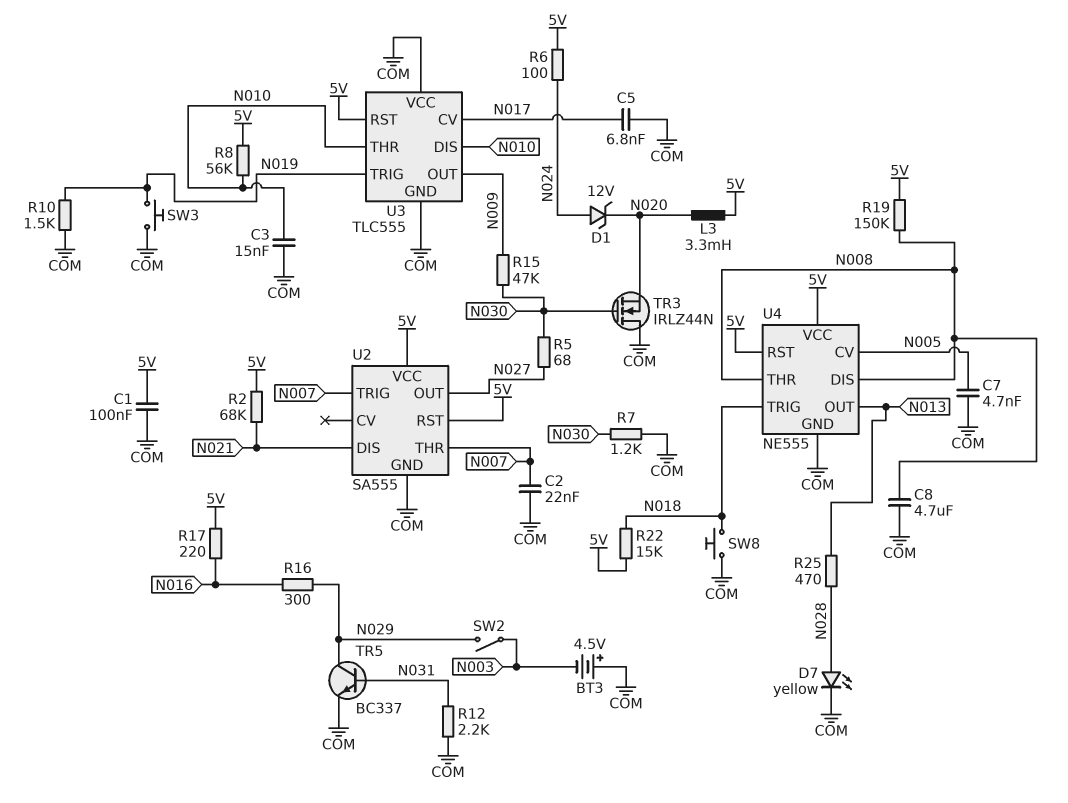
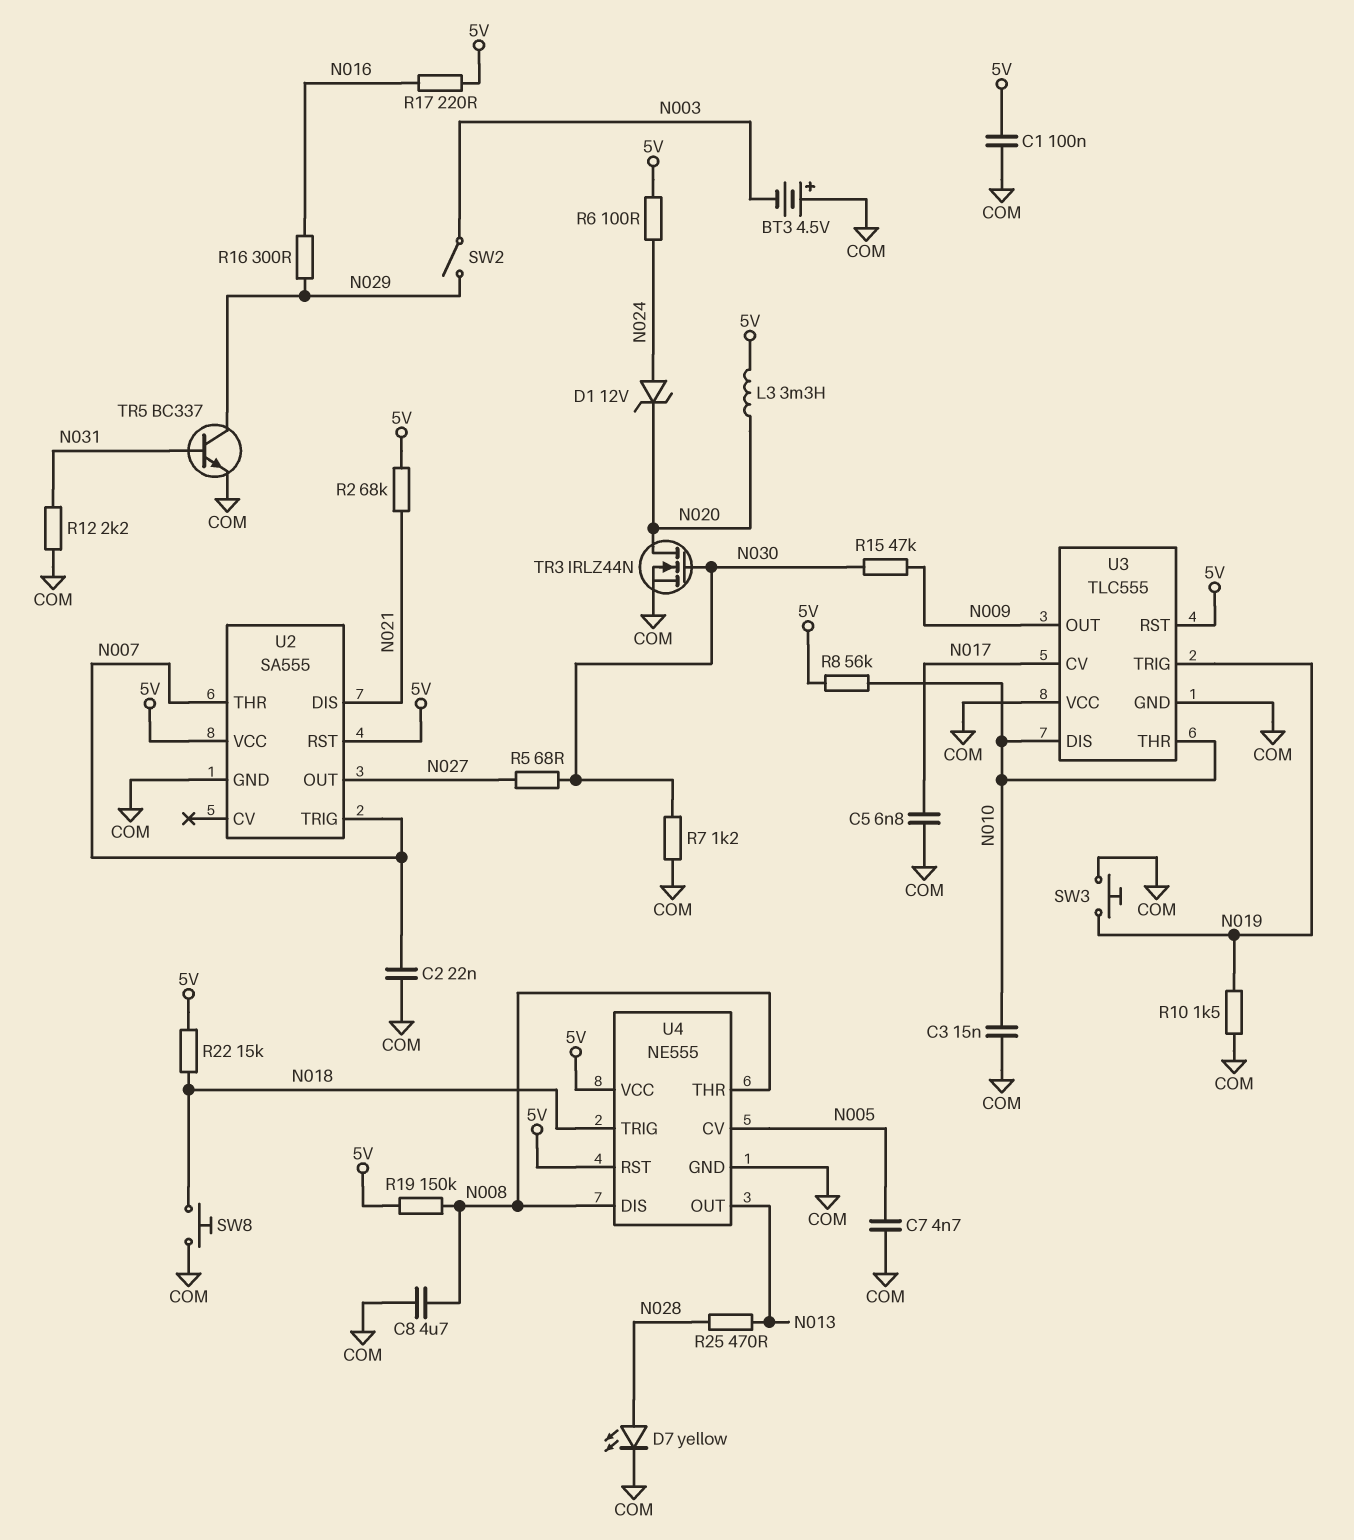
TR3: NMOS IRLZ44N (G N030, D COM, S N020) -> NMOS IRLZ44N (G N030, D N020, S COM)

